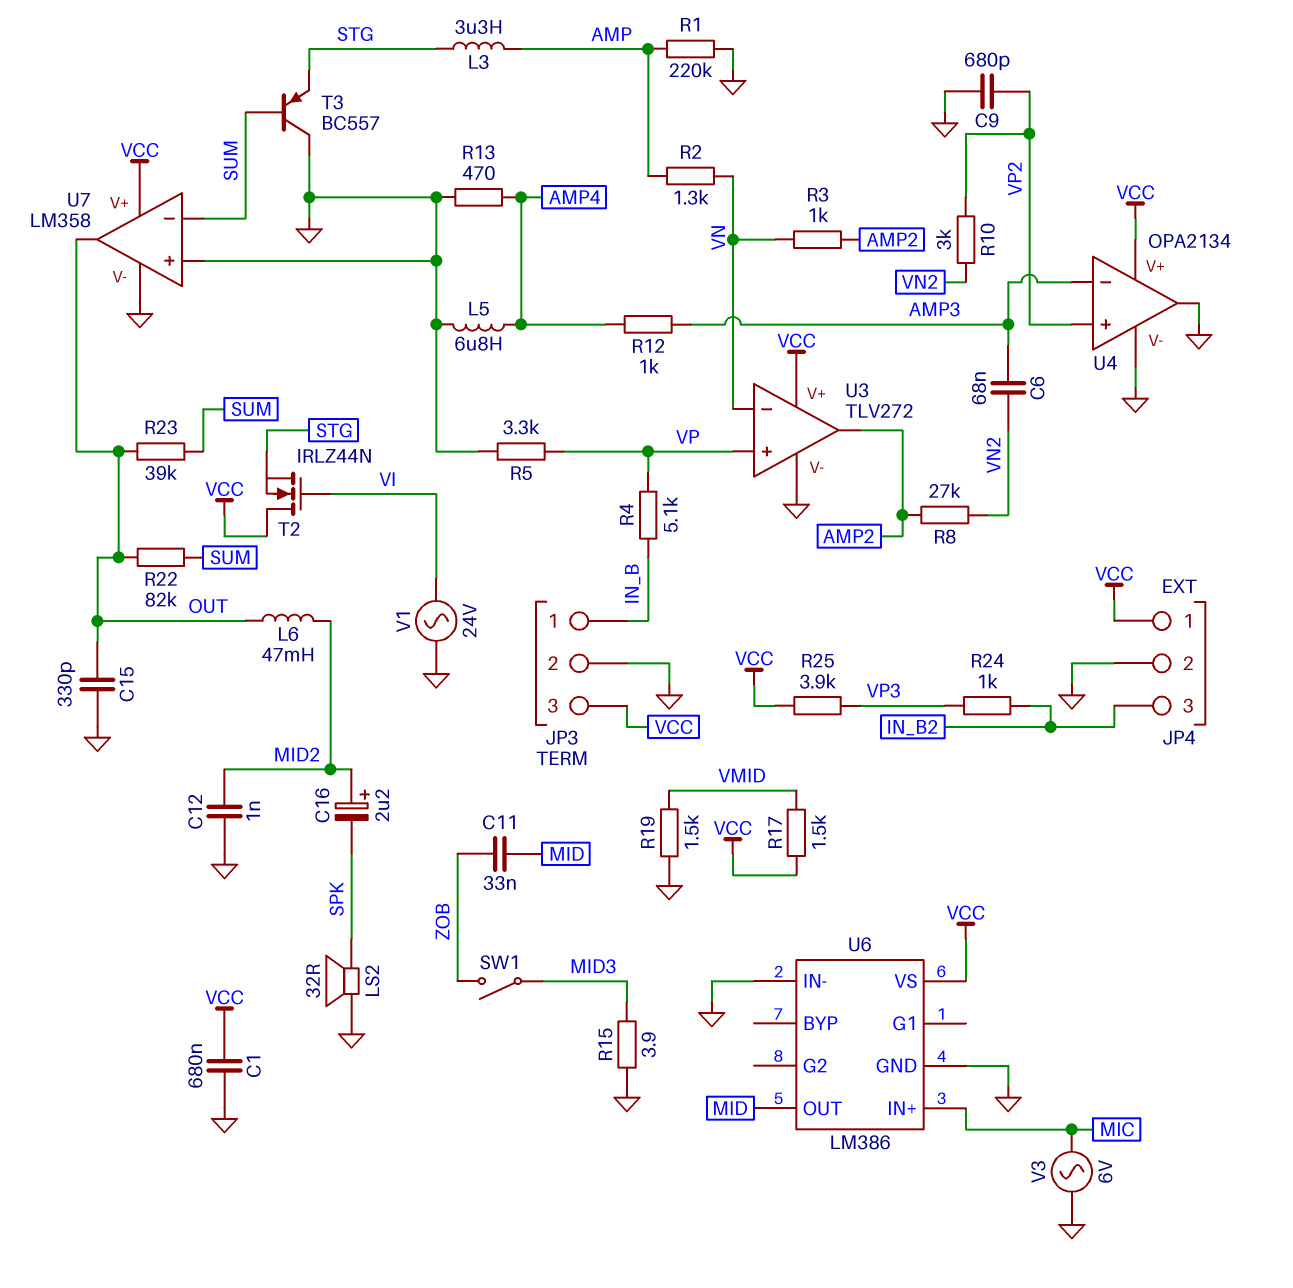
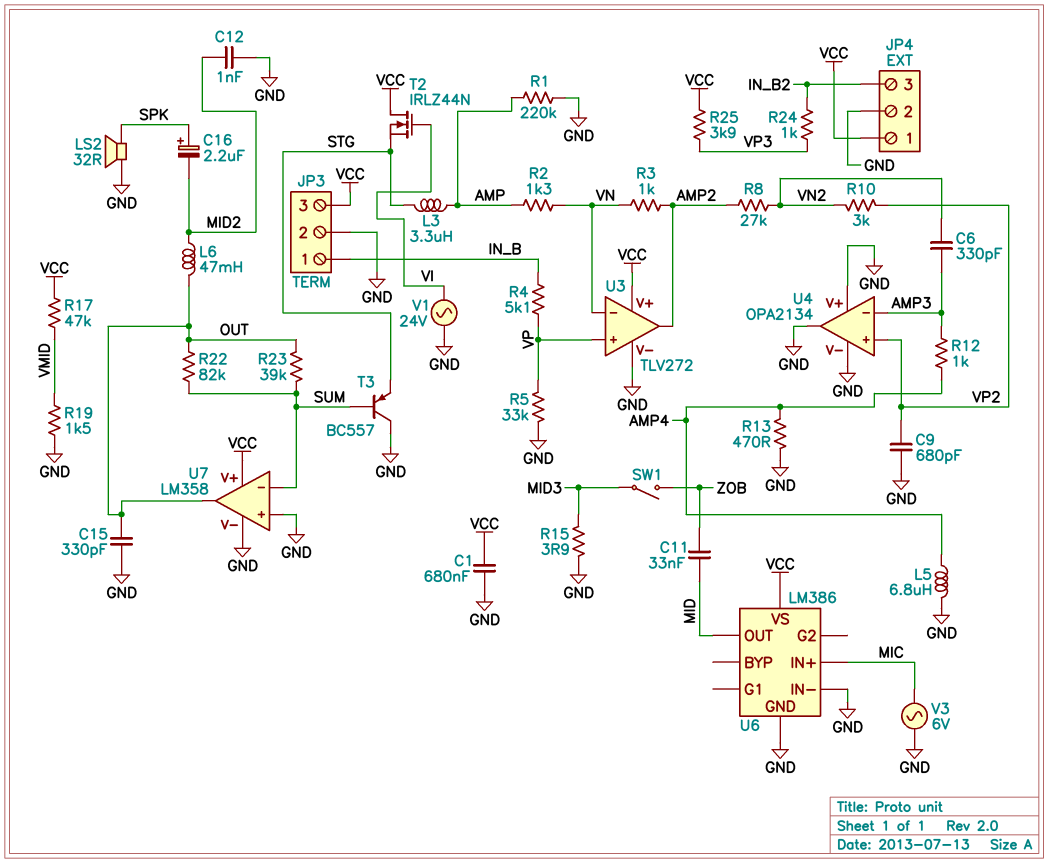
C6: 68nF (AMP3, VN2) -> 330pF (AMP3, VN2)
C16: 2.2uF (plus MID2, minus SPK) -> 2.2uF (plus SPK, minus MID2)
R5: 3.3k (GND, VP) -> 33k (GND, VP)
R17: 1.5k (VCC, VMID) -> 47k (VCC, VMID)
U4 pin V+: VCC -> GND

